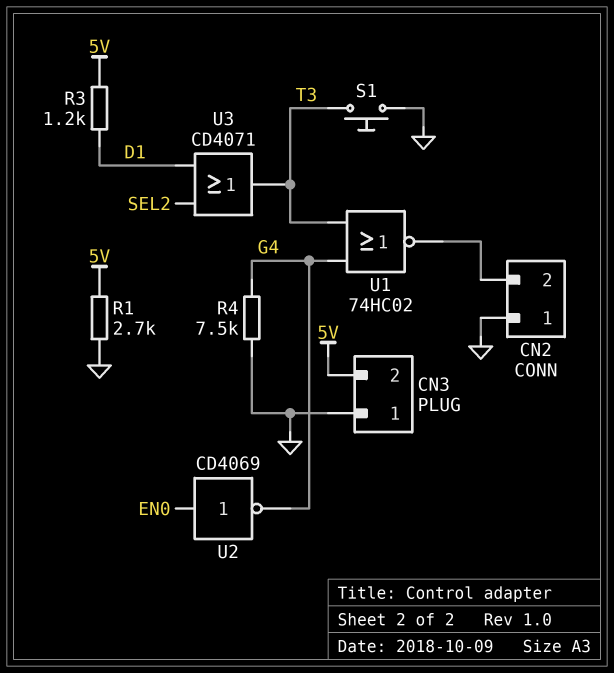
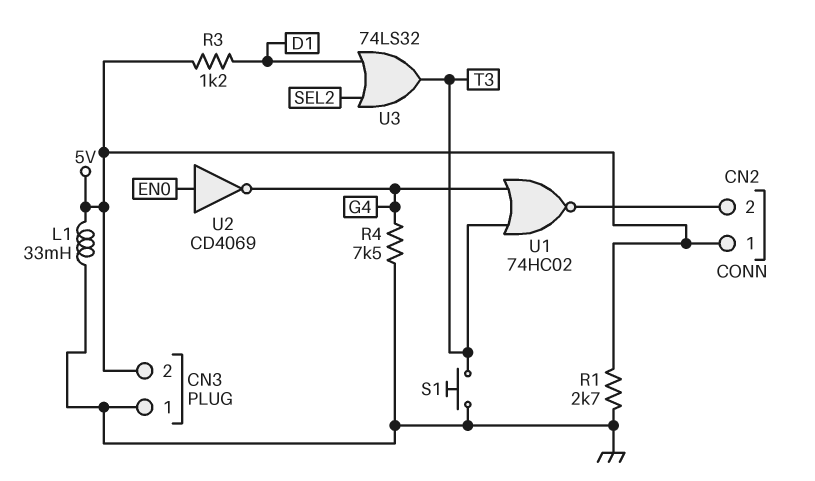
CN2 pin 1: GND -> 5V
L1: none -> 33mH (5V, GND)
U3: OR CD4071 (in D1, in SEL2, out T3) -> OR 74LS32 (in D1, in SEL2, out T3)

